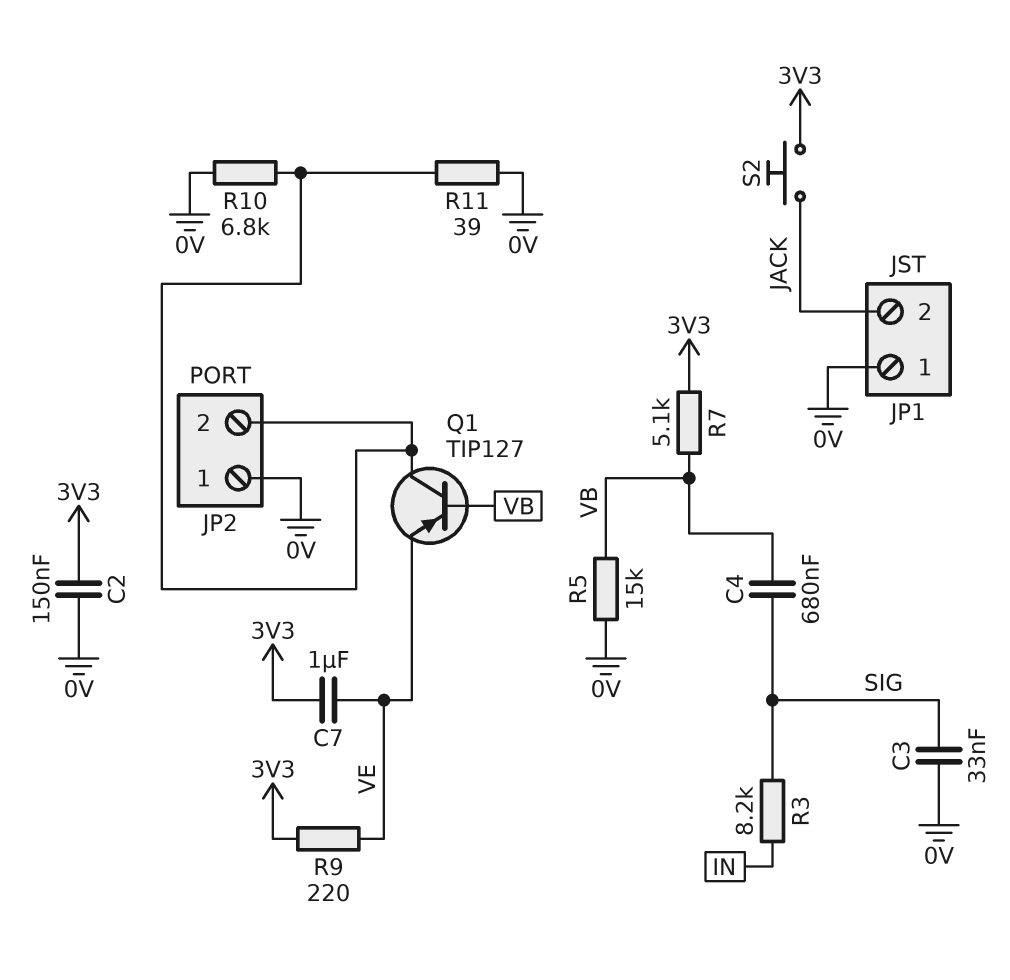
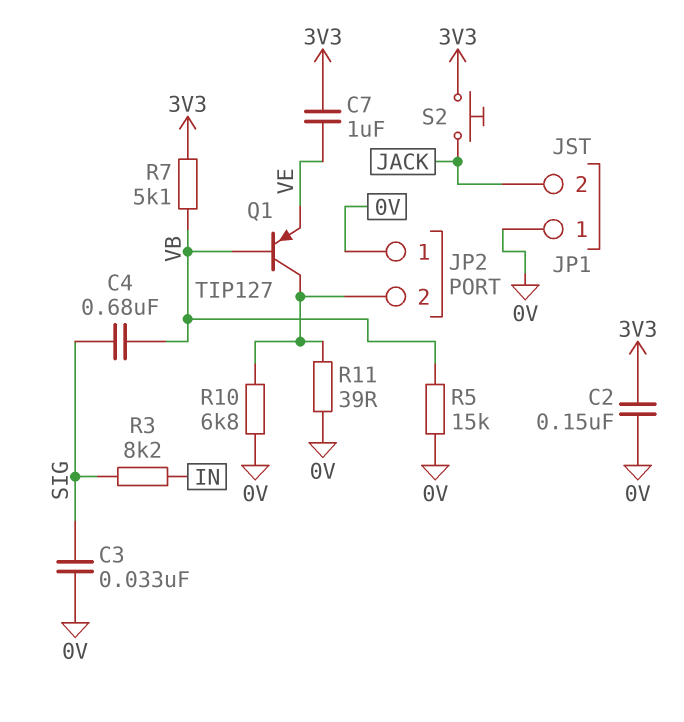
R9: 220 (3V3, VE) -> none

